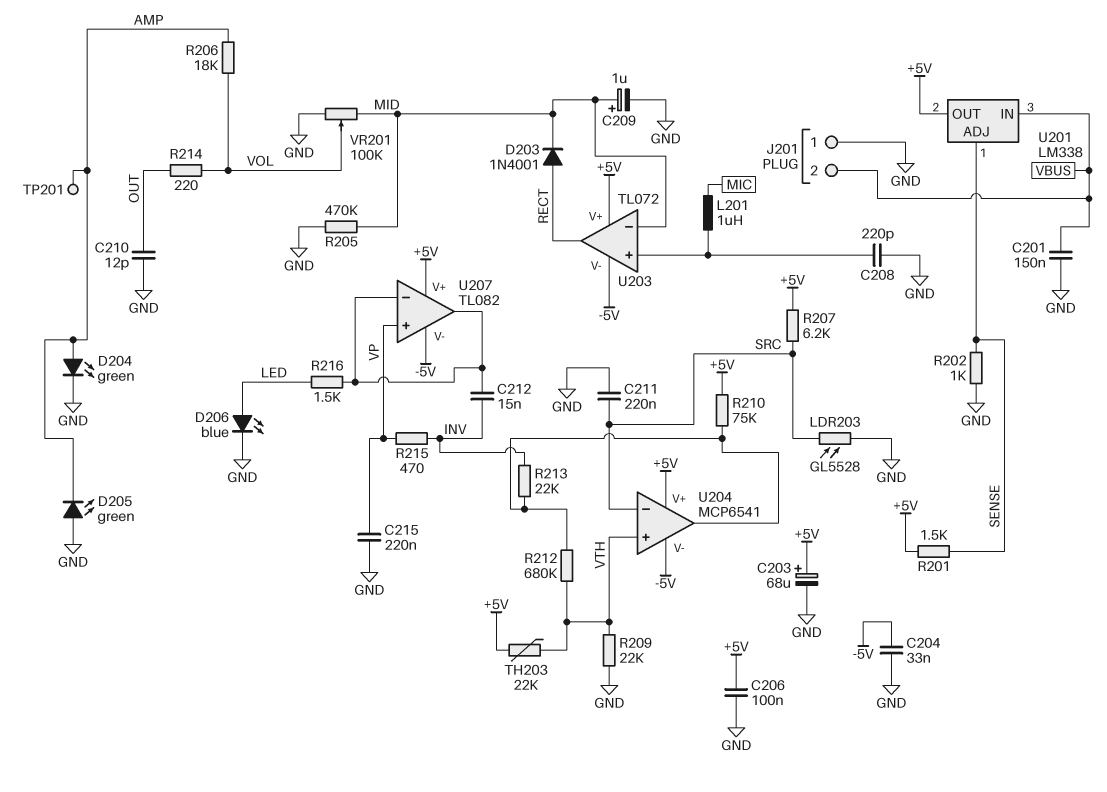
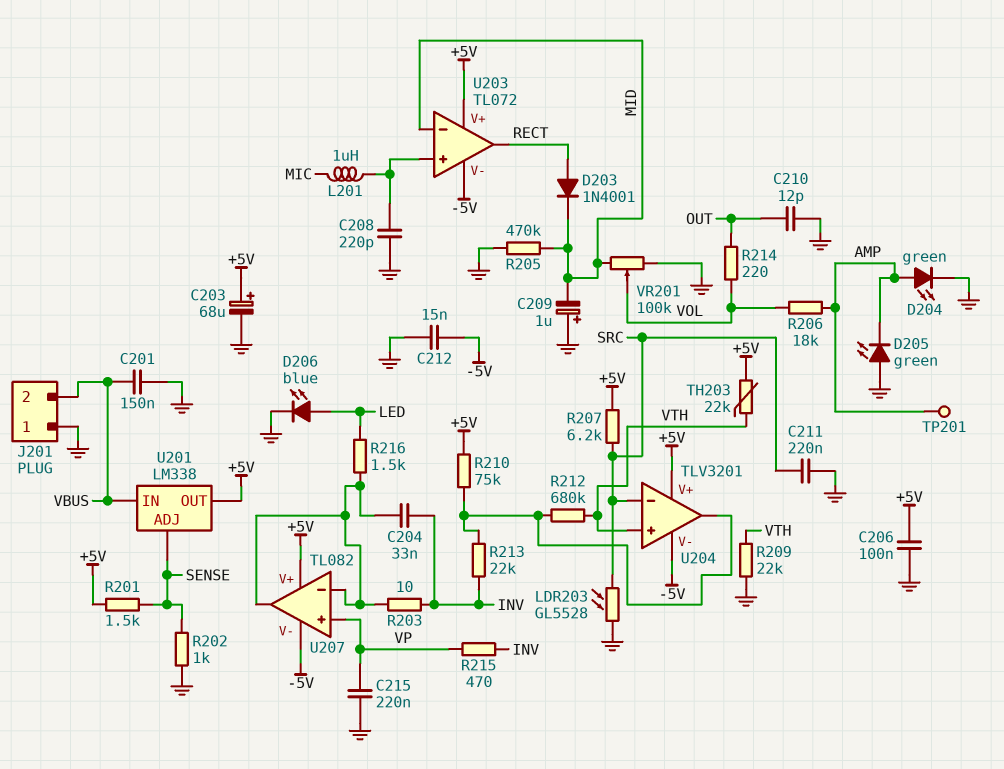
C204: 33nF (-5V, GND) -> 33nF (INV, U207/in-)
C209: 1uF (plus MID, minus GND) -> 1uF (plus GND, minus MID)
C212: 15nF (INV, U207/in-) -> 15nF (-5V, GND)
R203: none -> 10 (INV, U207/in-)
U204: MCP6541 -> TLV3201

